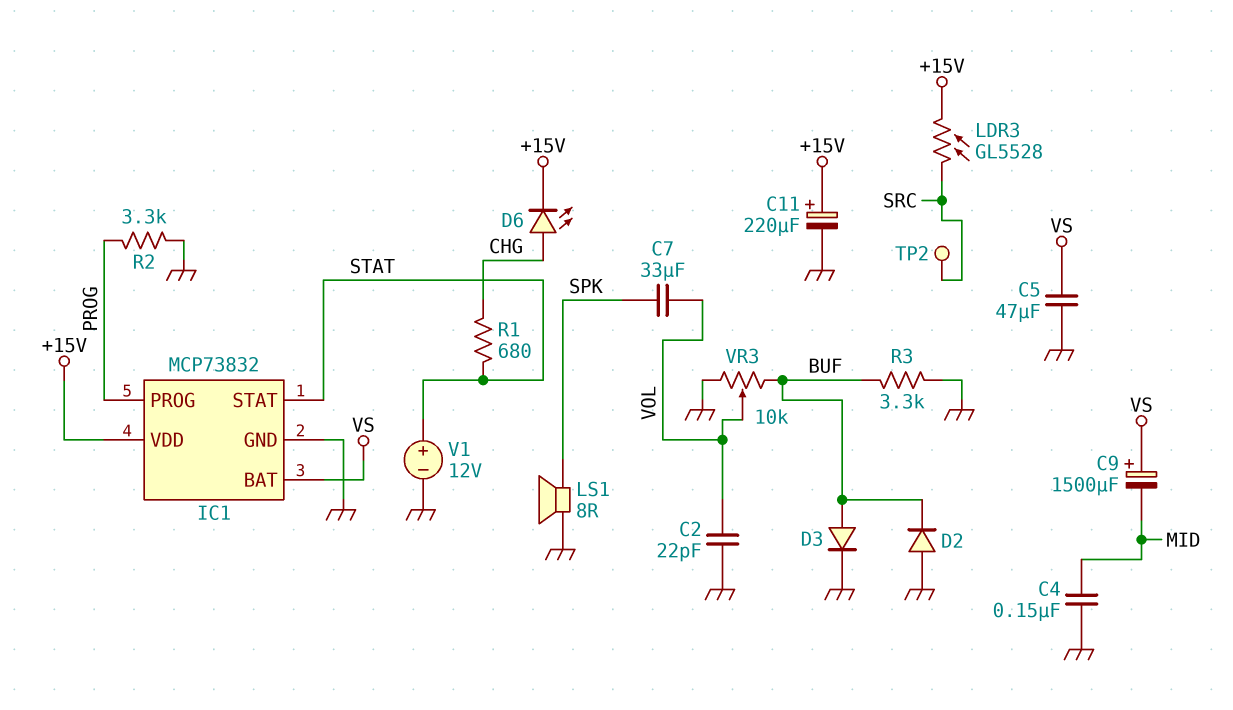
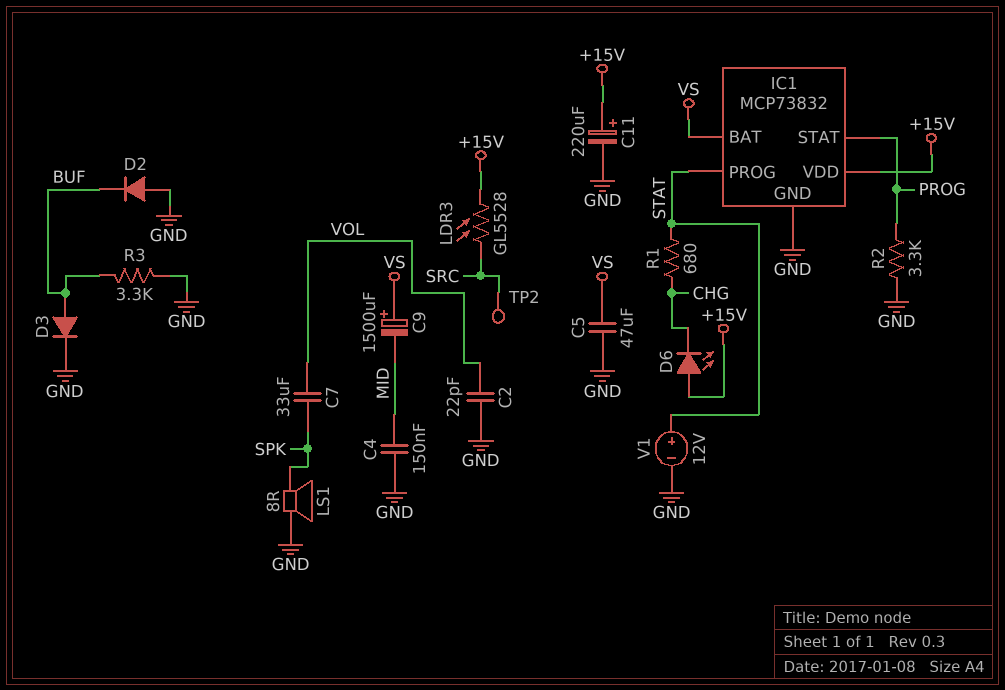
D6: LED (A CHG, K +15V) -> LED (A +15V, K CHG)
IC1 pin PROG: PROG -> STAT
IC1 pin STAT: STAT -> PROG
VR3: 10k (BUF, GND, wiper VOL) -> none

